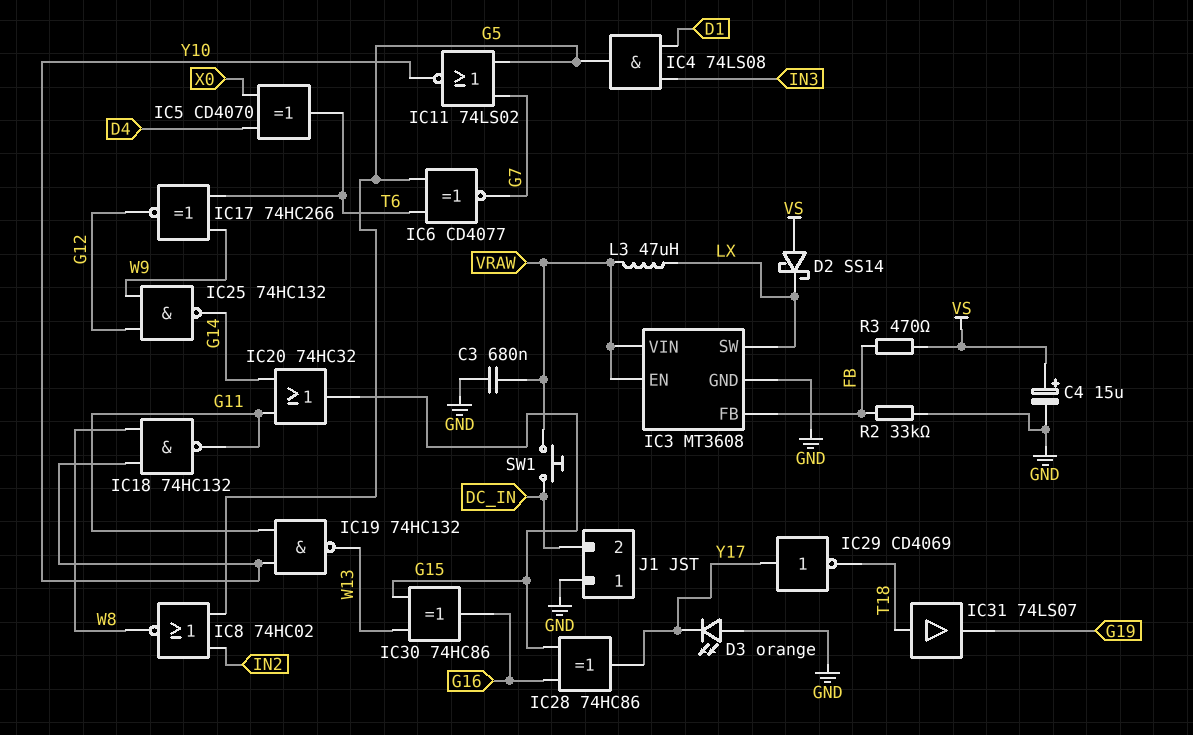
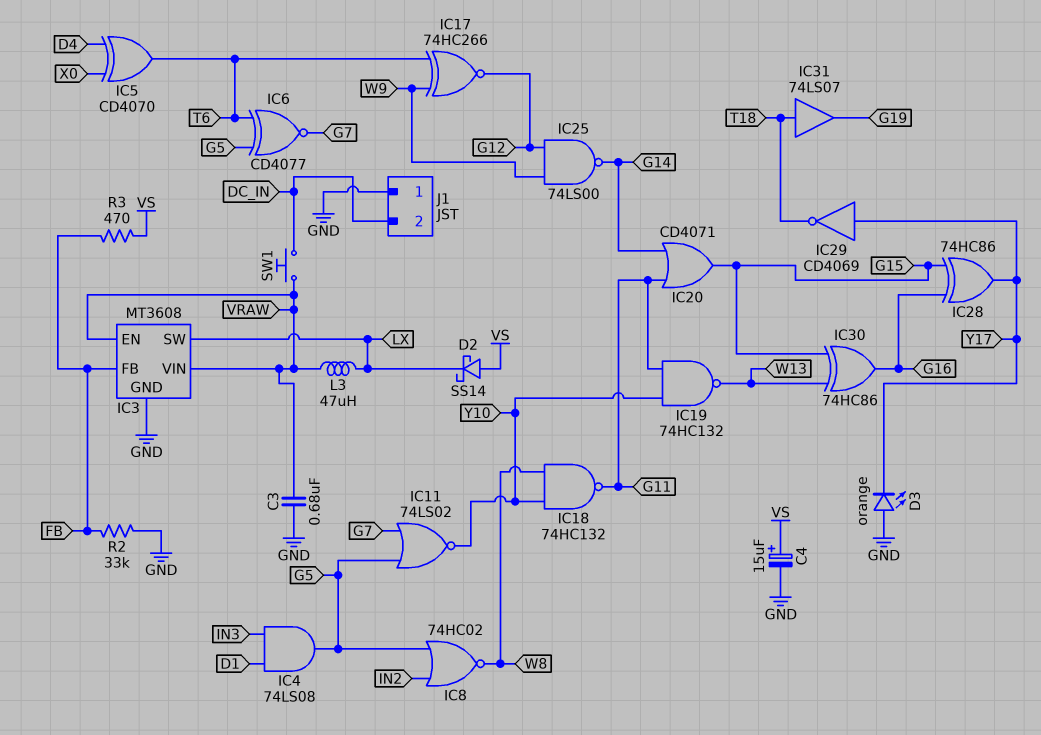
IC20: OR 74HC32 (in G11, in G14, out G15) -> OR CD4071 (in G11, in G14, out G15)
IC25: NAND 74HC132 (in G12, in W9, out G14) -> NAND 74LS00 (in G12, in W9, out G14)

